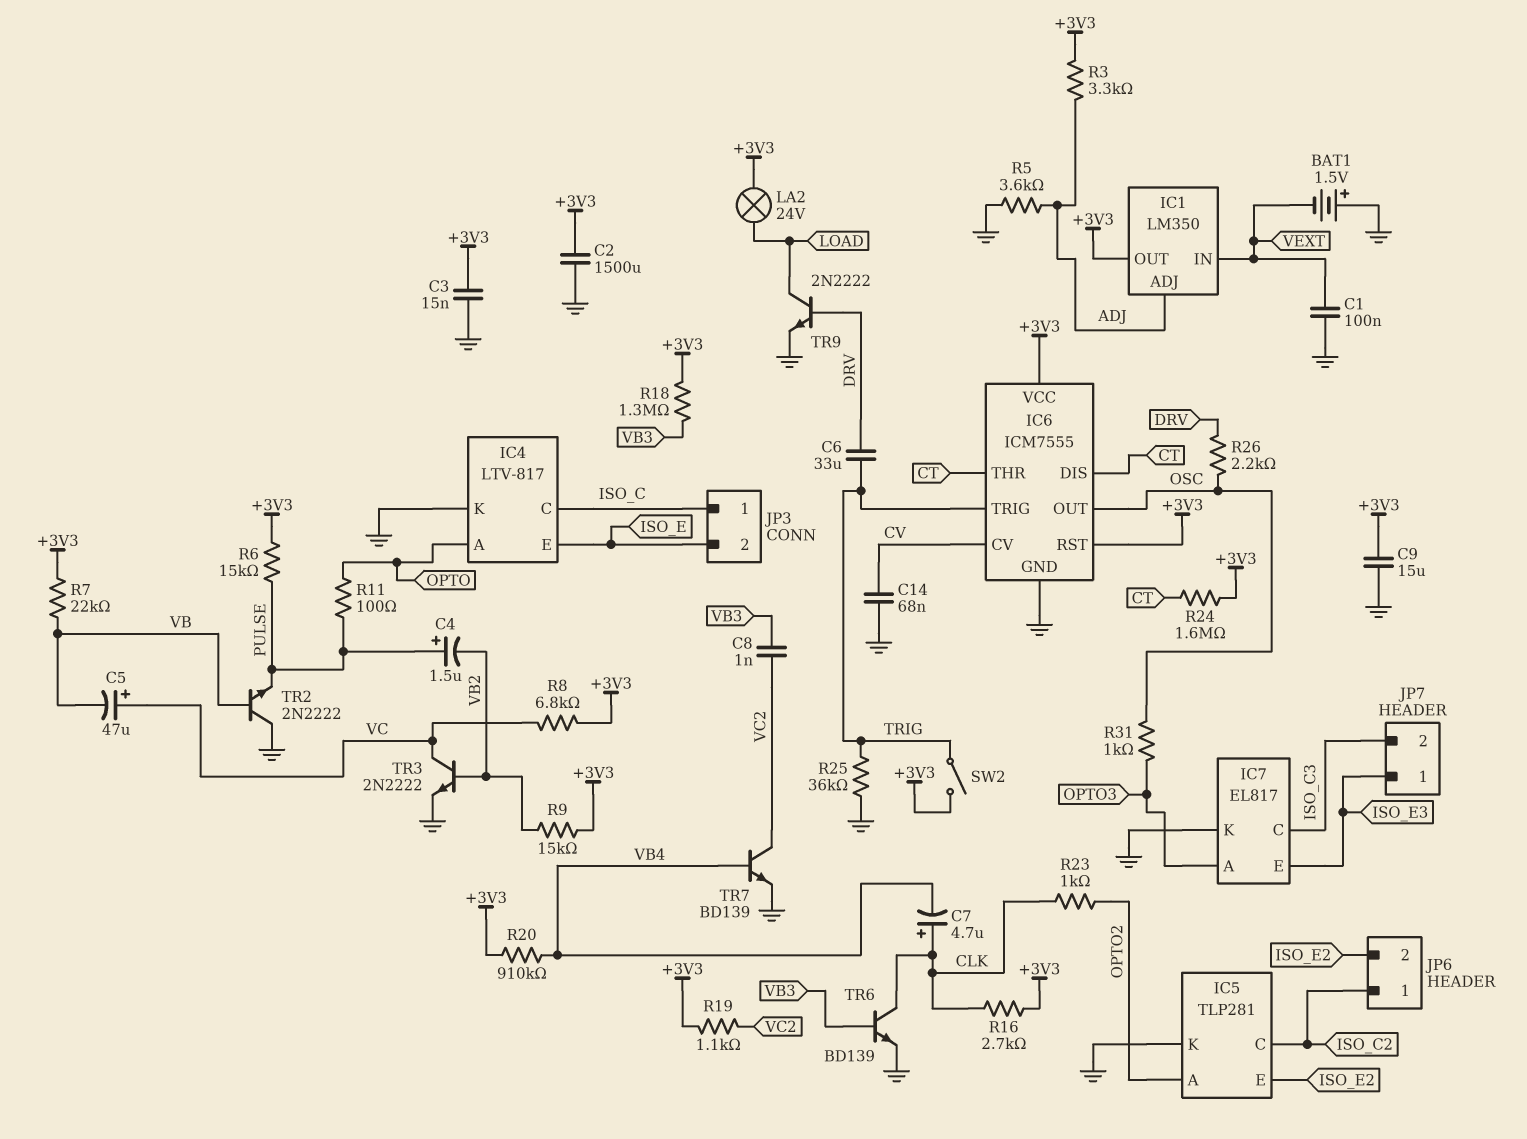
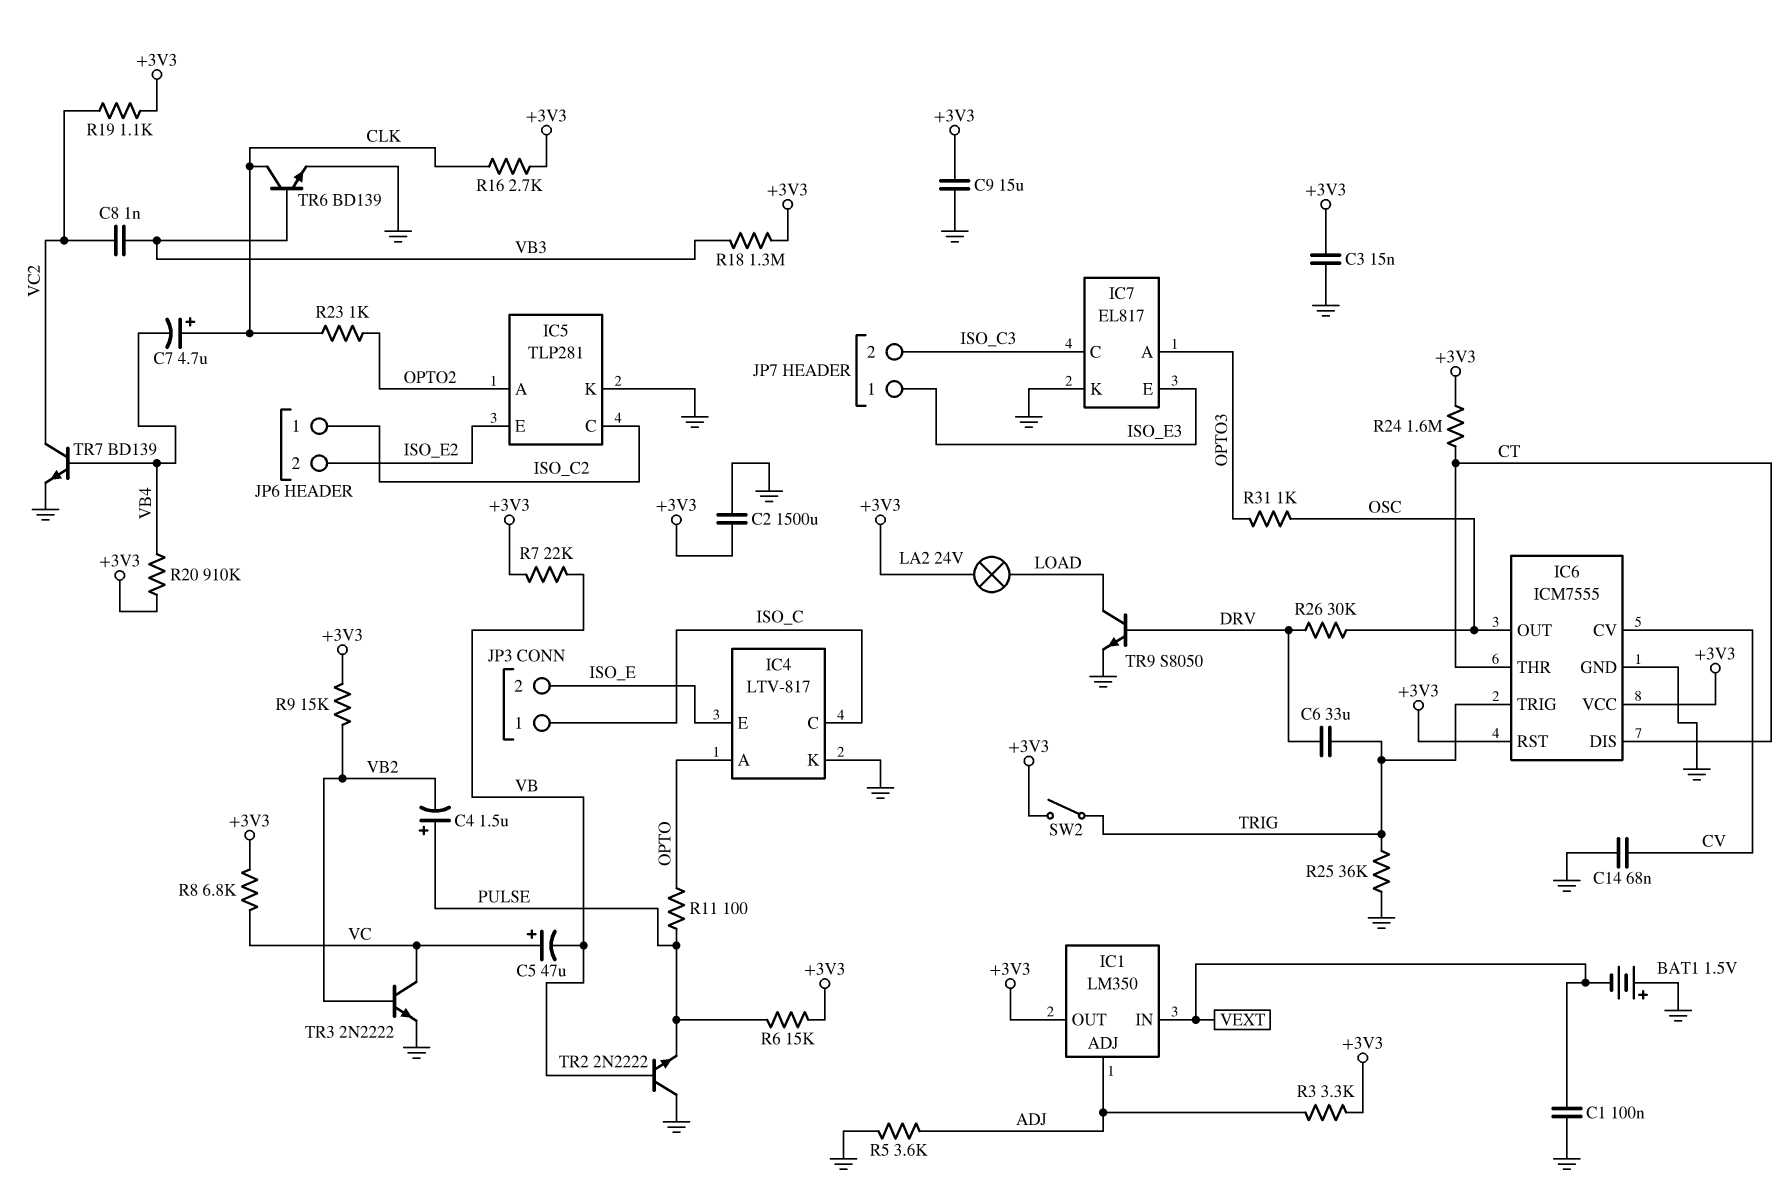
R26: 2.2k (DRV, OSC) -> 30k (DRV, OSC)
TR9: NPN 2N2222 (B DRV, C LOAD, E GND) -> NPN S8050 (B DRV, C LOAD, E GND)

